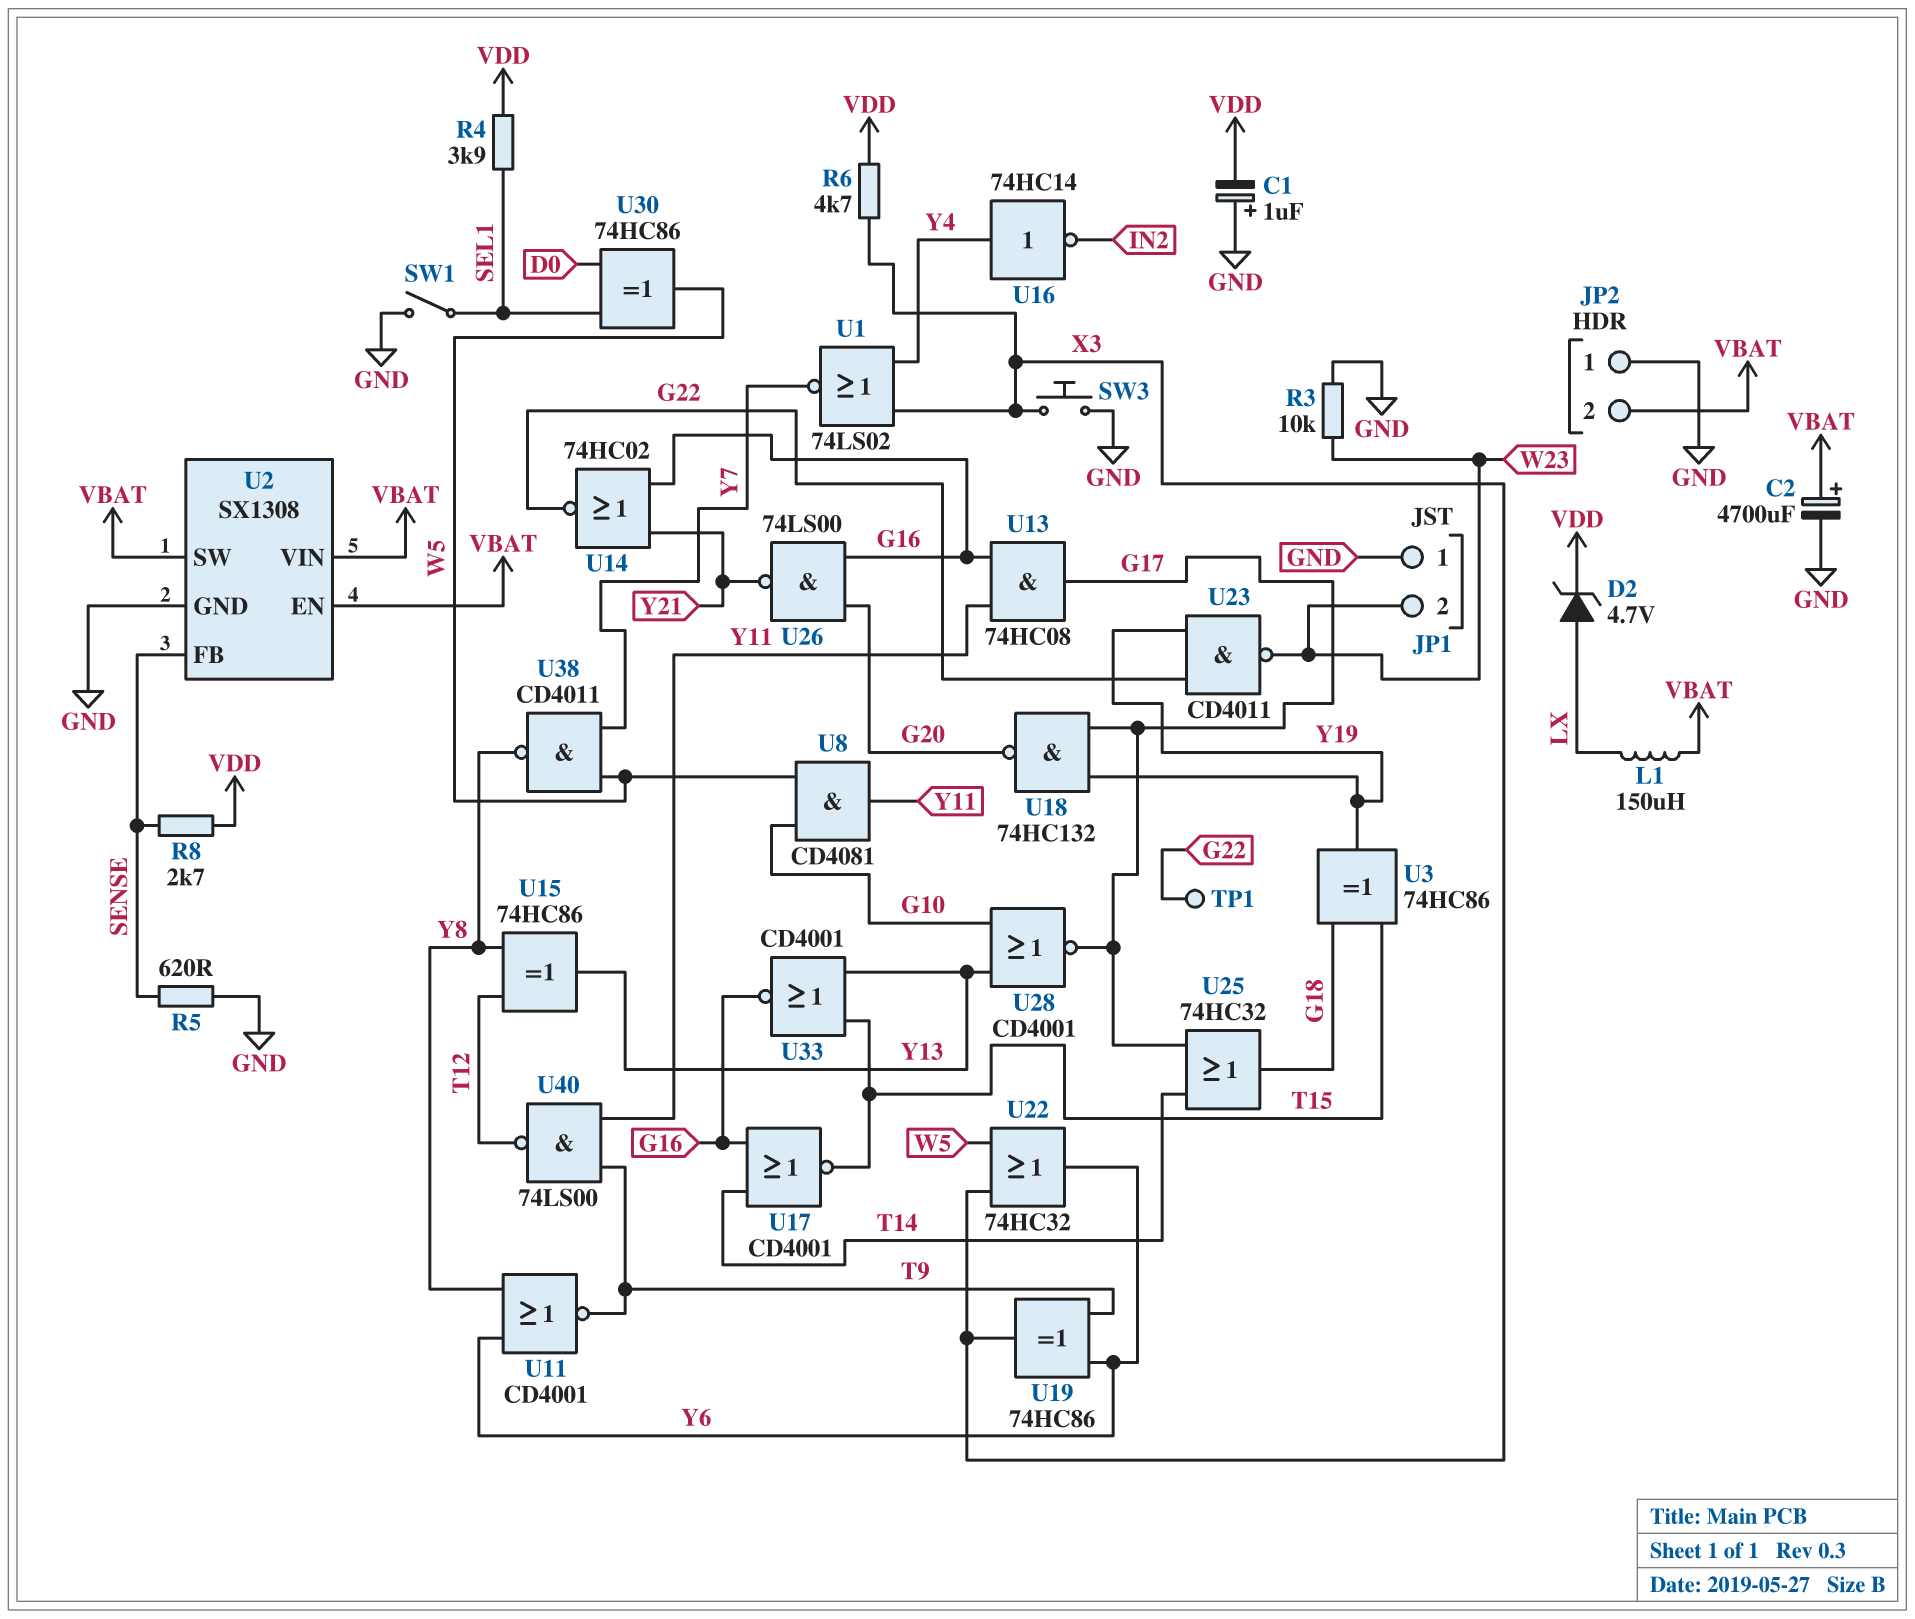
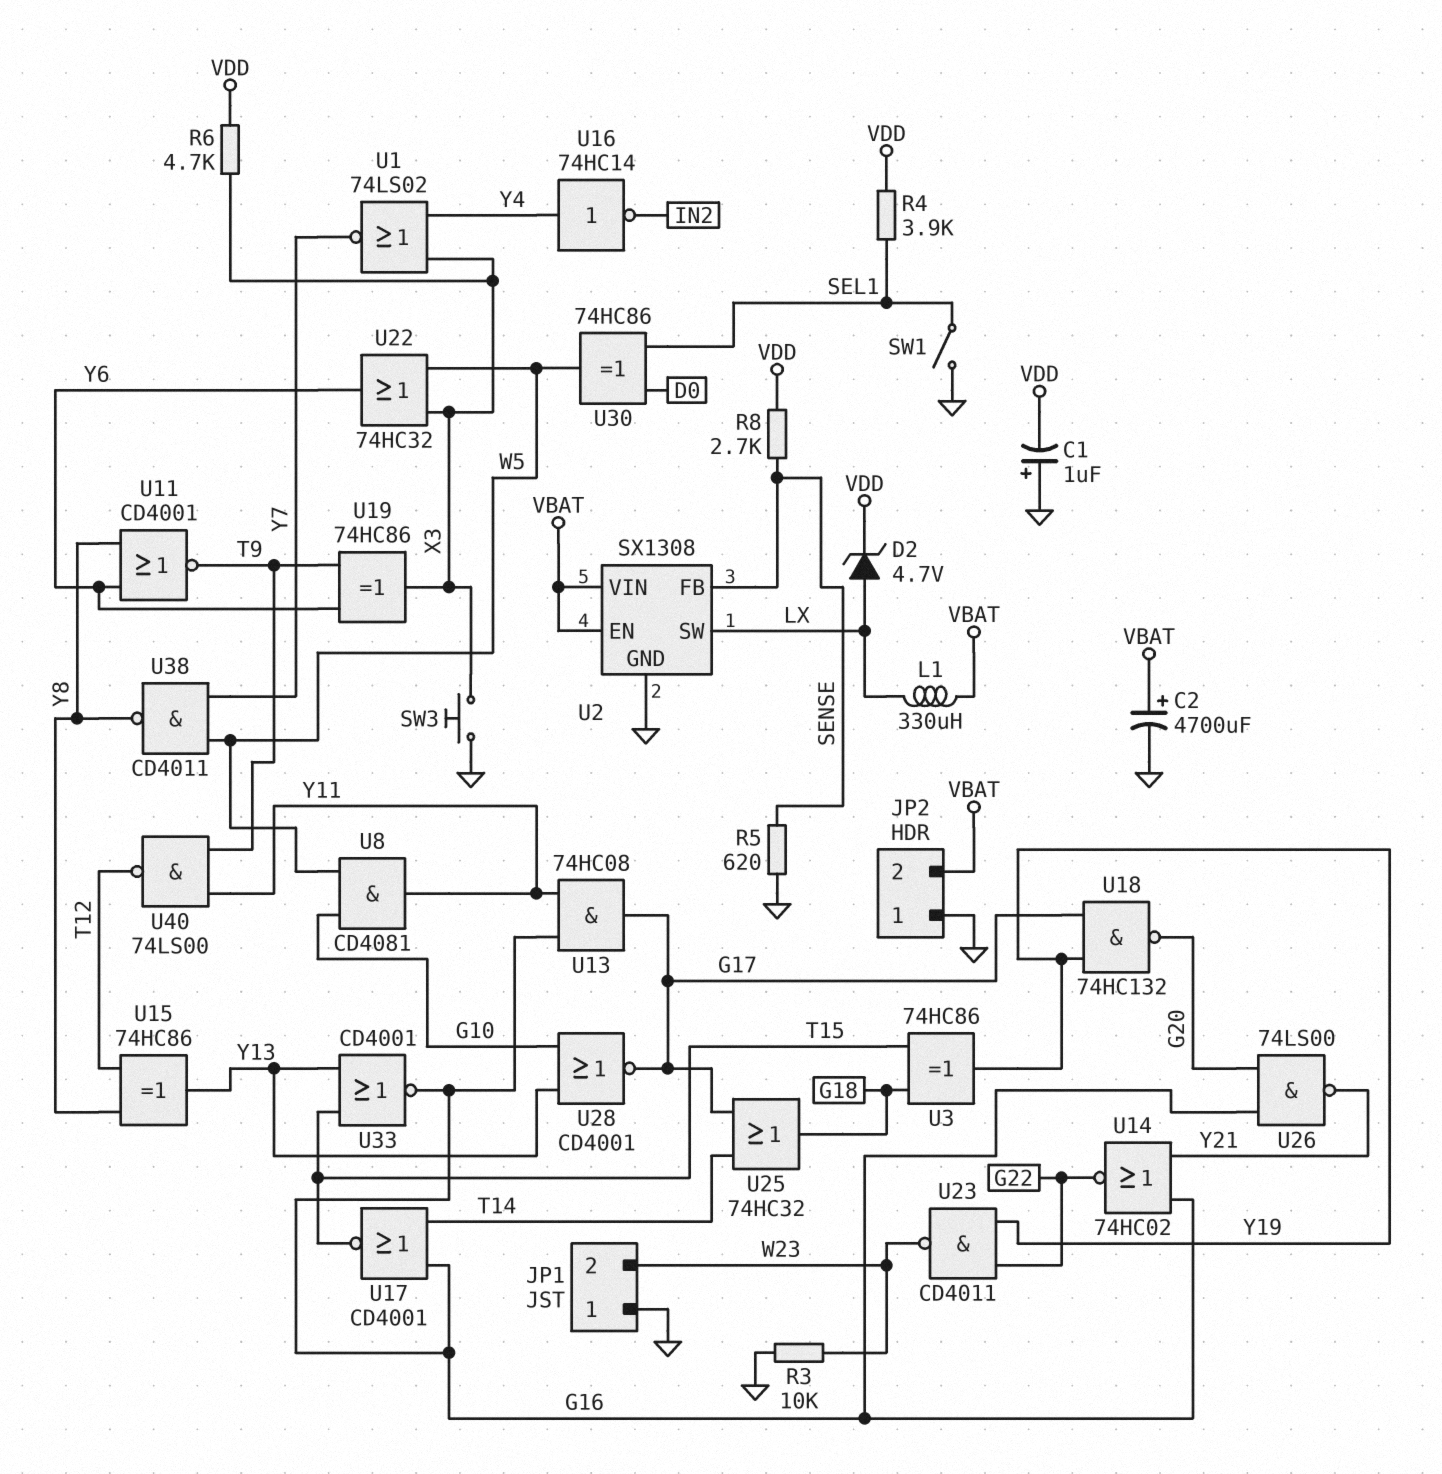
L1: 150uH (LX, VBAT) -> 330uH (LX, VBAT)
TP1: test point (G22) -> none
U2 pin SW: VBAT -> LX

